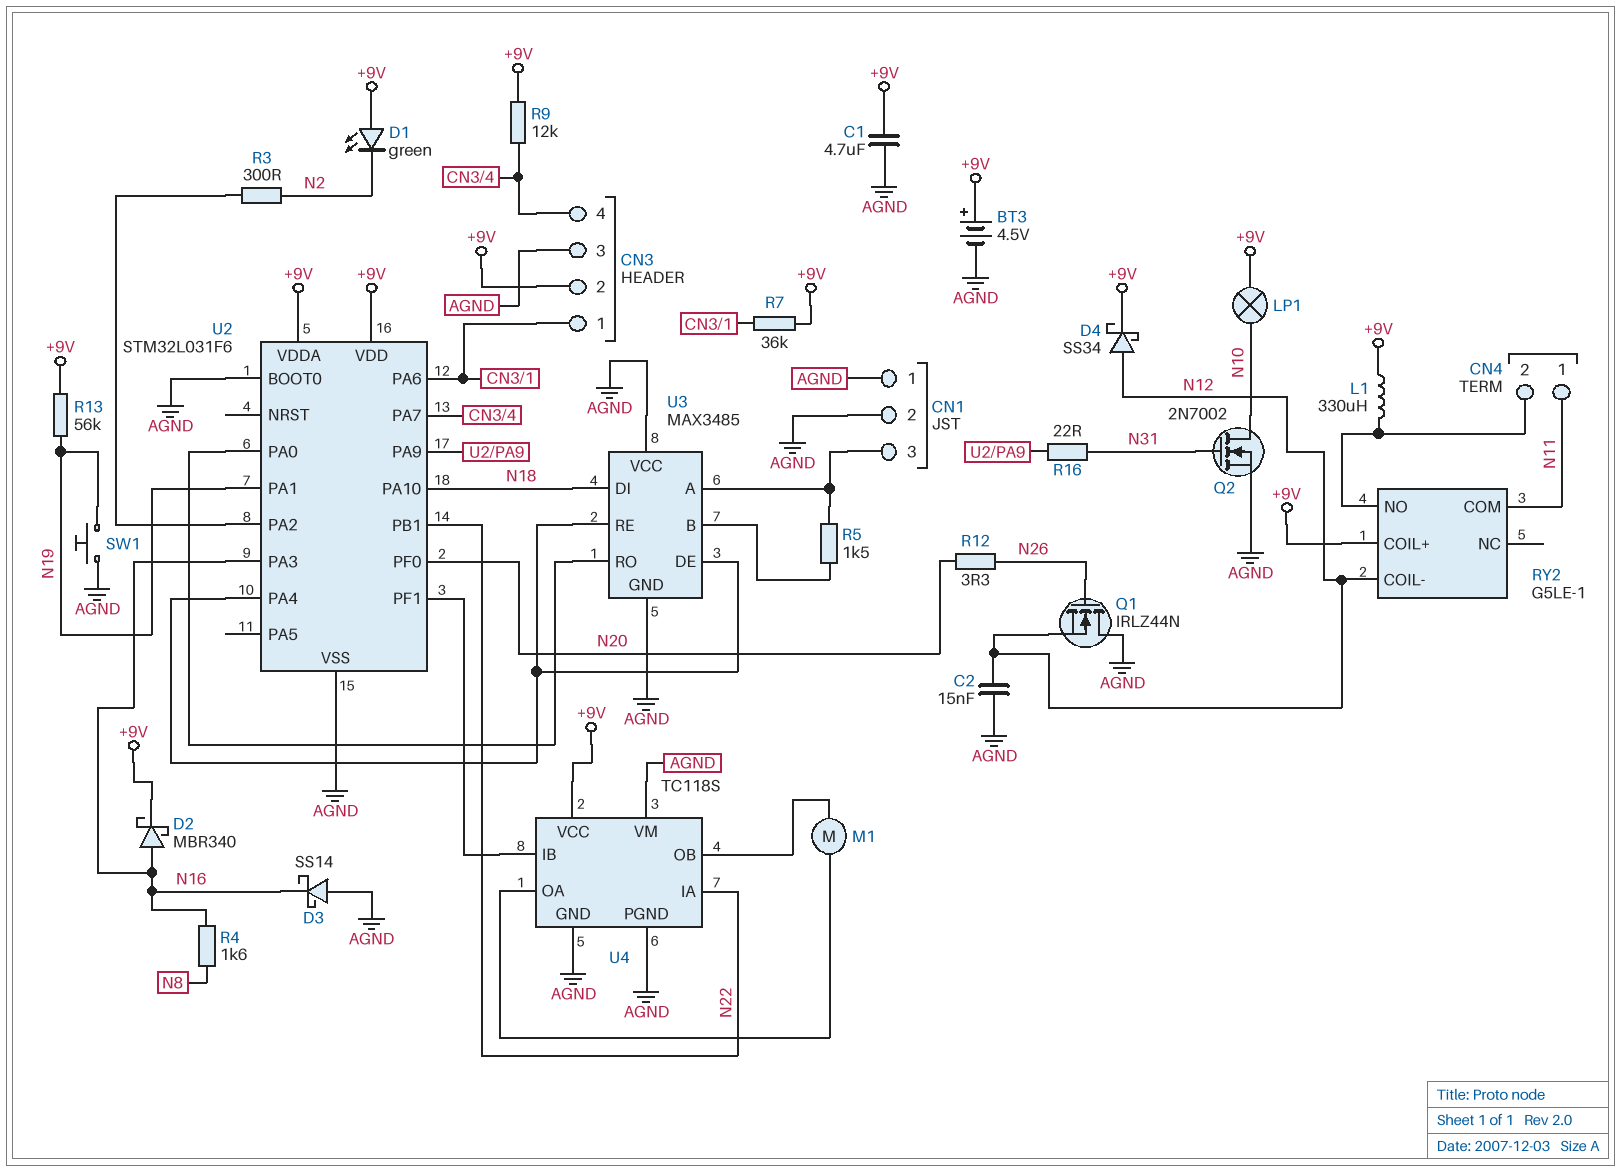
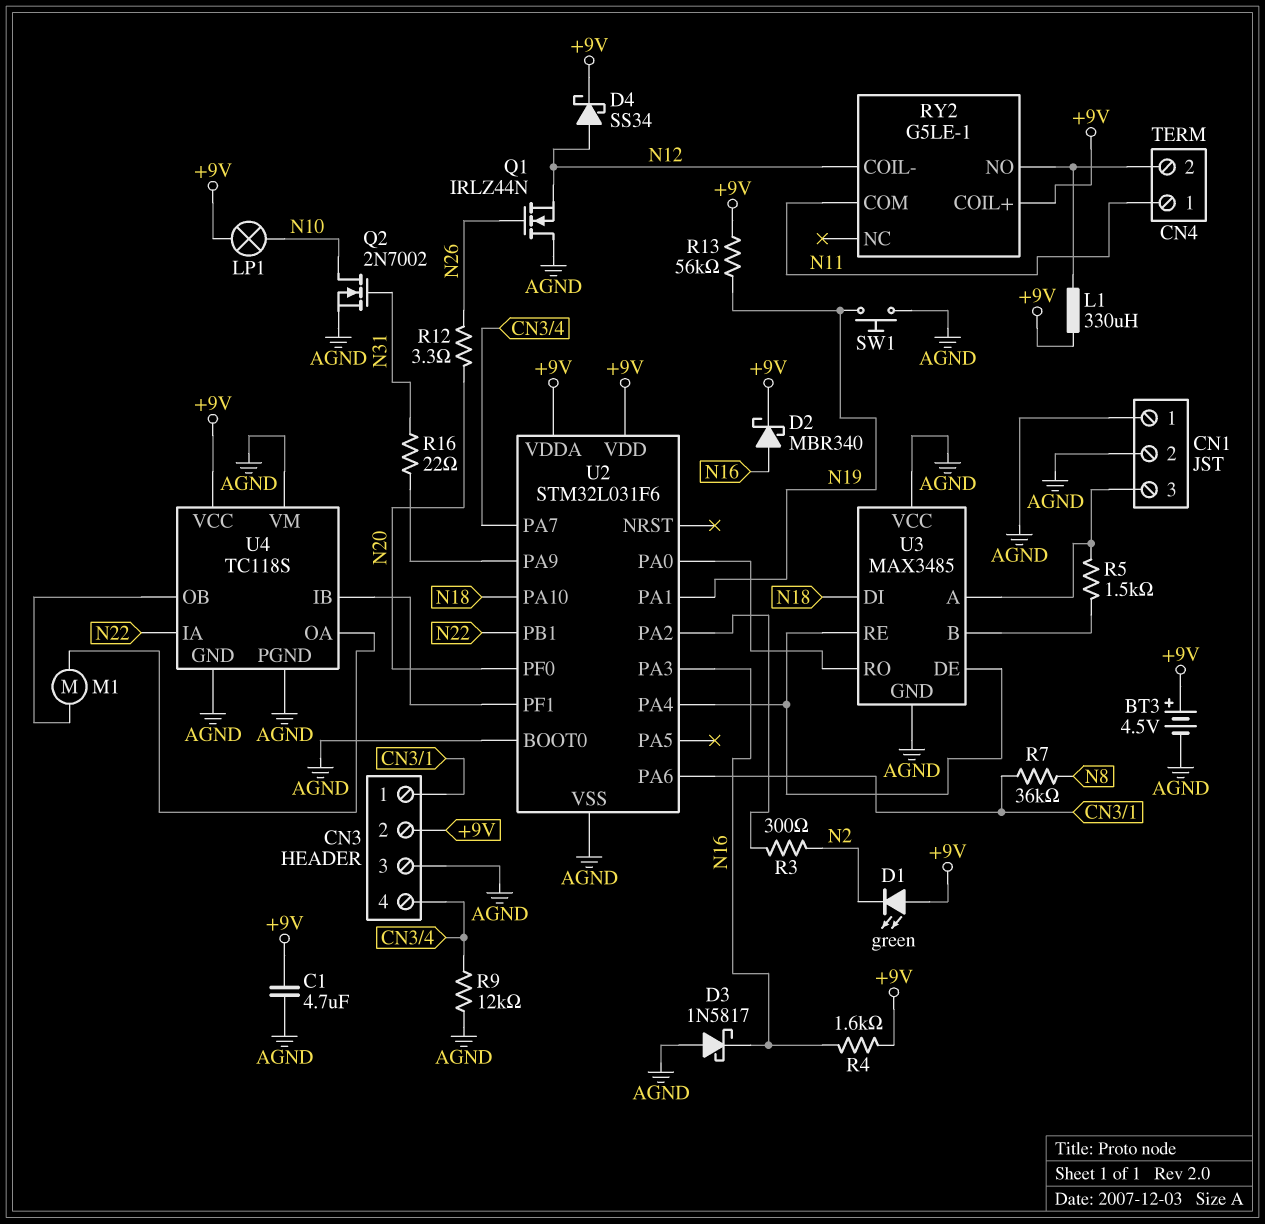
C2: 15nF (AGND, N12) -> none
D3: schottky SS14 (A AGND, K N16) -> schottky 1N5817 (A AGND, K N16)
R4: 1.6k (N8, N16) -> 1.6k (+9V, N16)
R7: 36k (+9V, CN3/1) -> 36k (CN3/1, N8)
R9: 12k (+9V, CN3/4) -> 12k (AGND, CN3/4)

